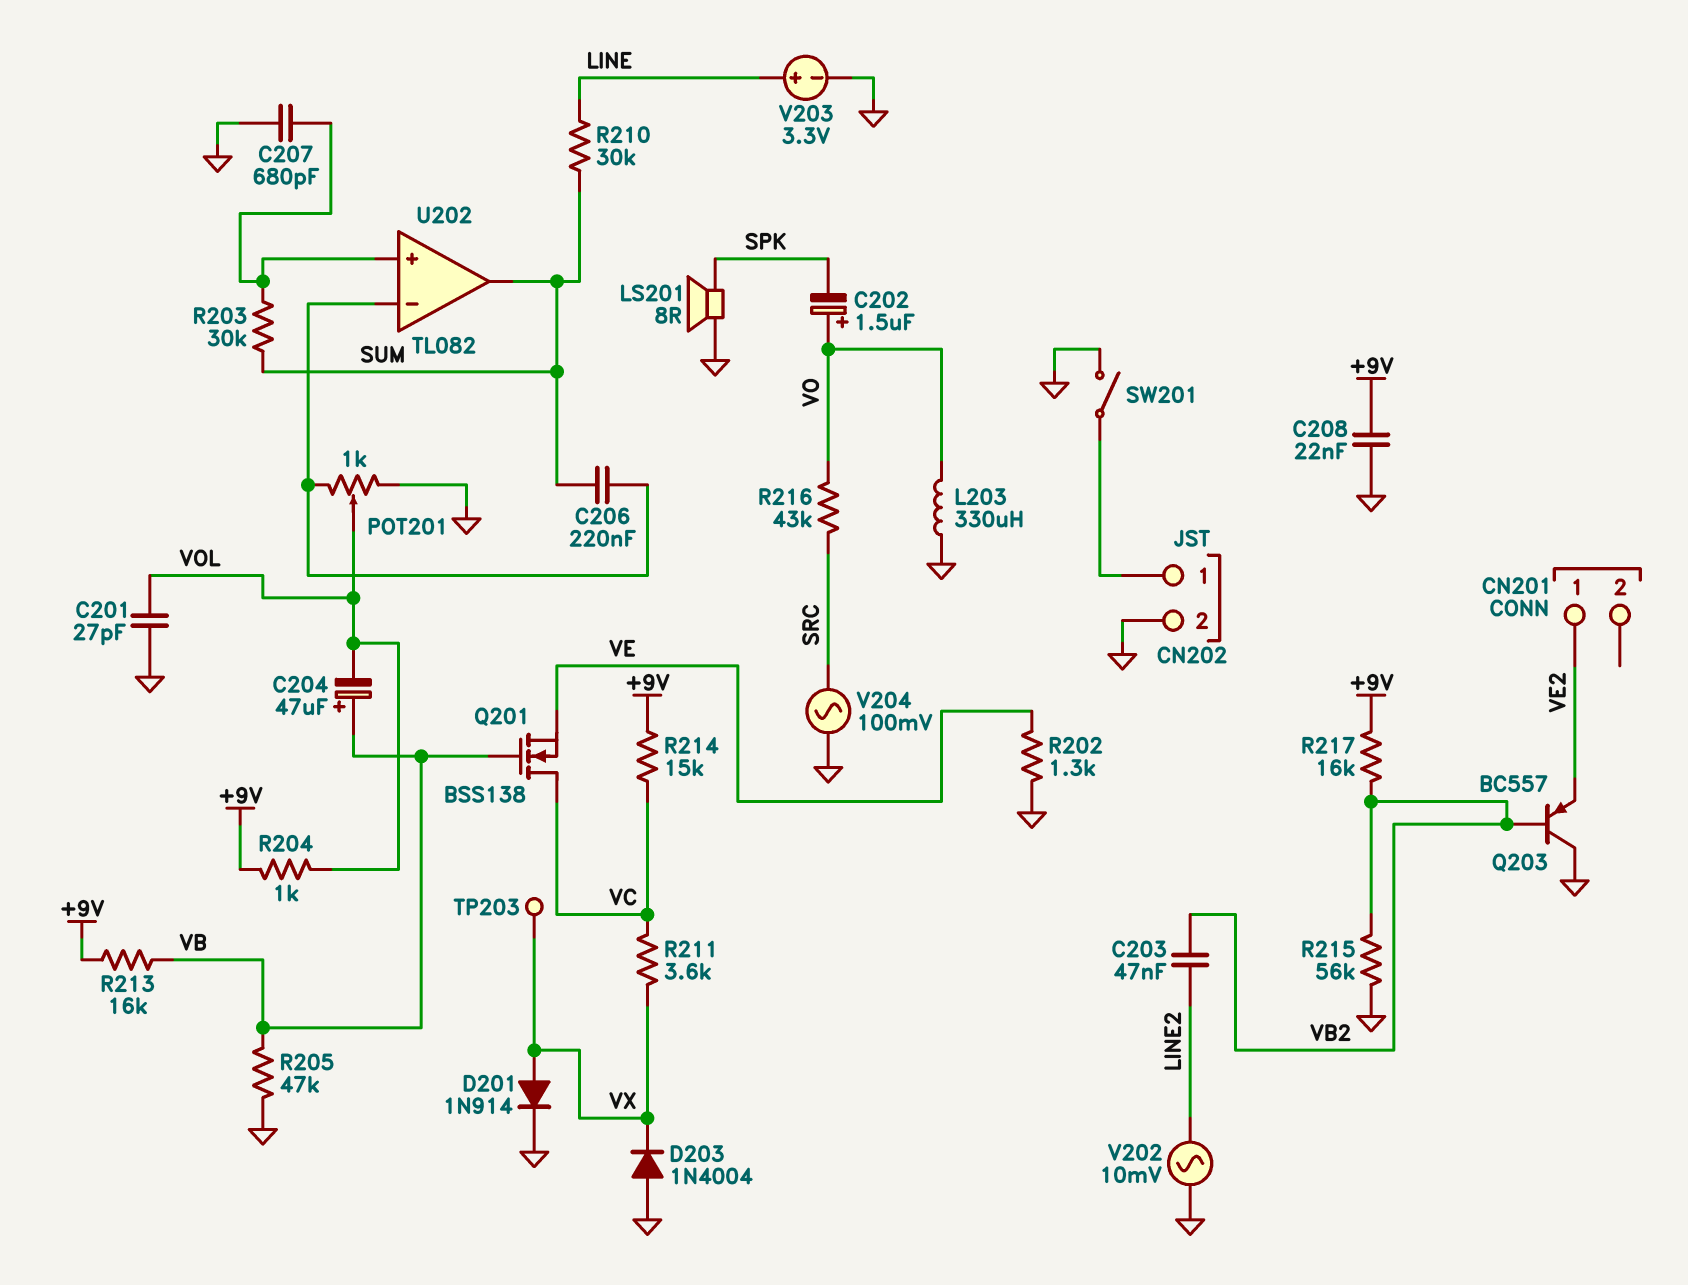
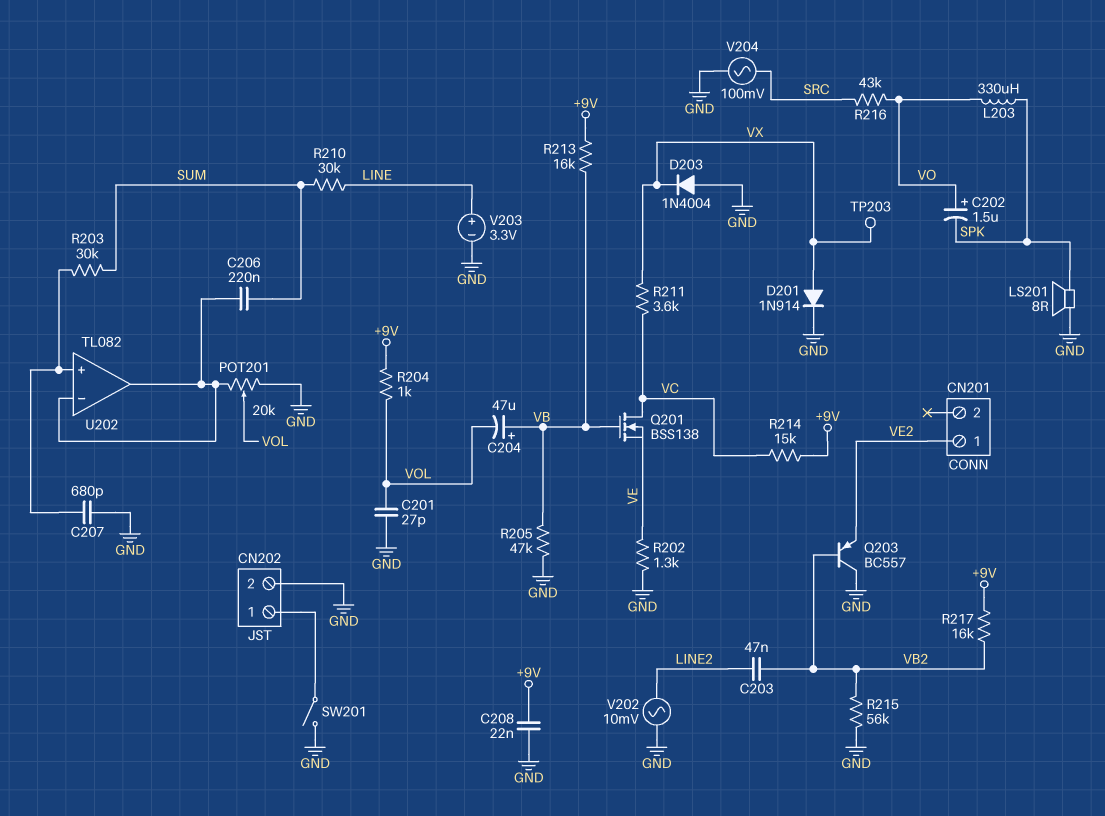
L203: 330uH (GND, VO) -> 330uH (SPK, VO)
POT201: 1k (GND, U202/in-, wiper VOL) -> 20k (GND, U202/in-, wiper VOL)
U202 pin out: SUM -> U202/in-

